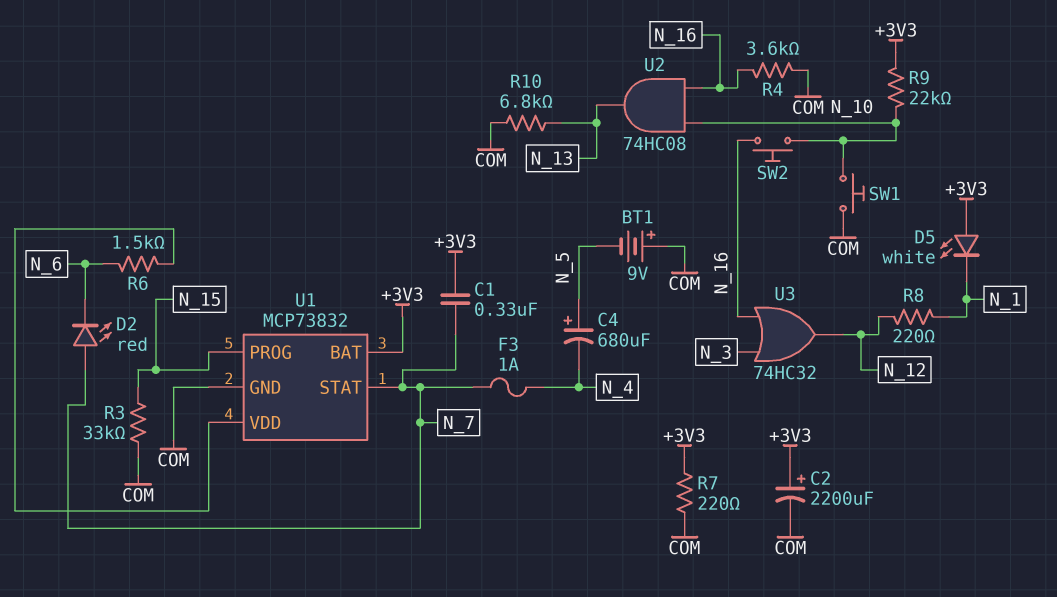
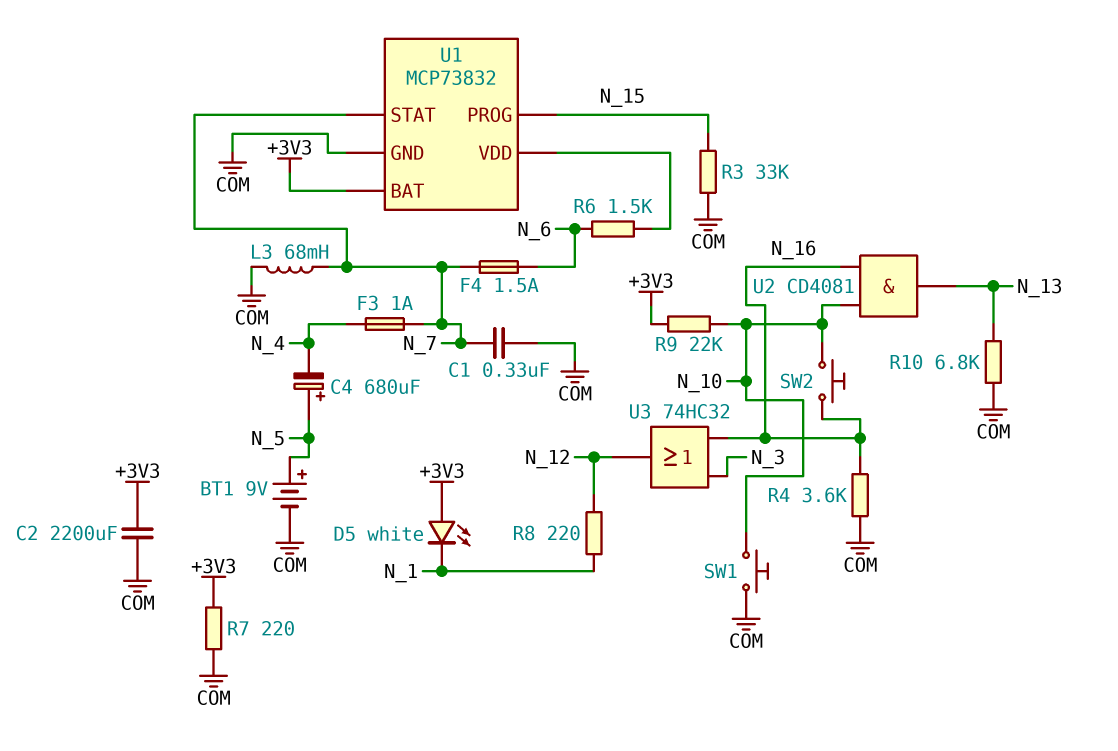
BT1: 9V (plus COM, minus N_5) -> 9V (plus N_5, minus COM)
C1: 330nF (+3V3, N_7) -> 330nF (COM, N_7)
C2: 2200uF (plus +3V3, minus COM) -> 2200uF (+3V3, COM)
D2: LED red (A N_7, K N_6) -> none
F4: none -> 1.5A (N_6, N_7)
L3: none -> 68mH (COM, N_7)
U2: AND 74HC08 (in N_10, in N_16, out N_13) -> AND CD4081 (in N_10, in N_16, out N_13)

